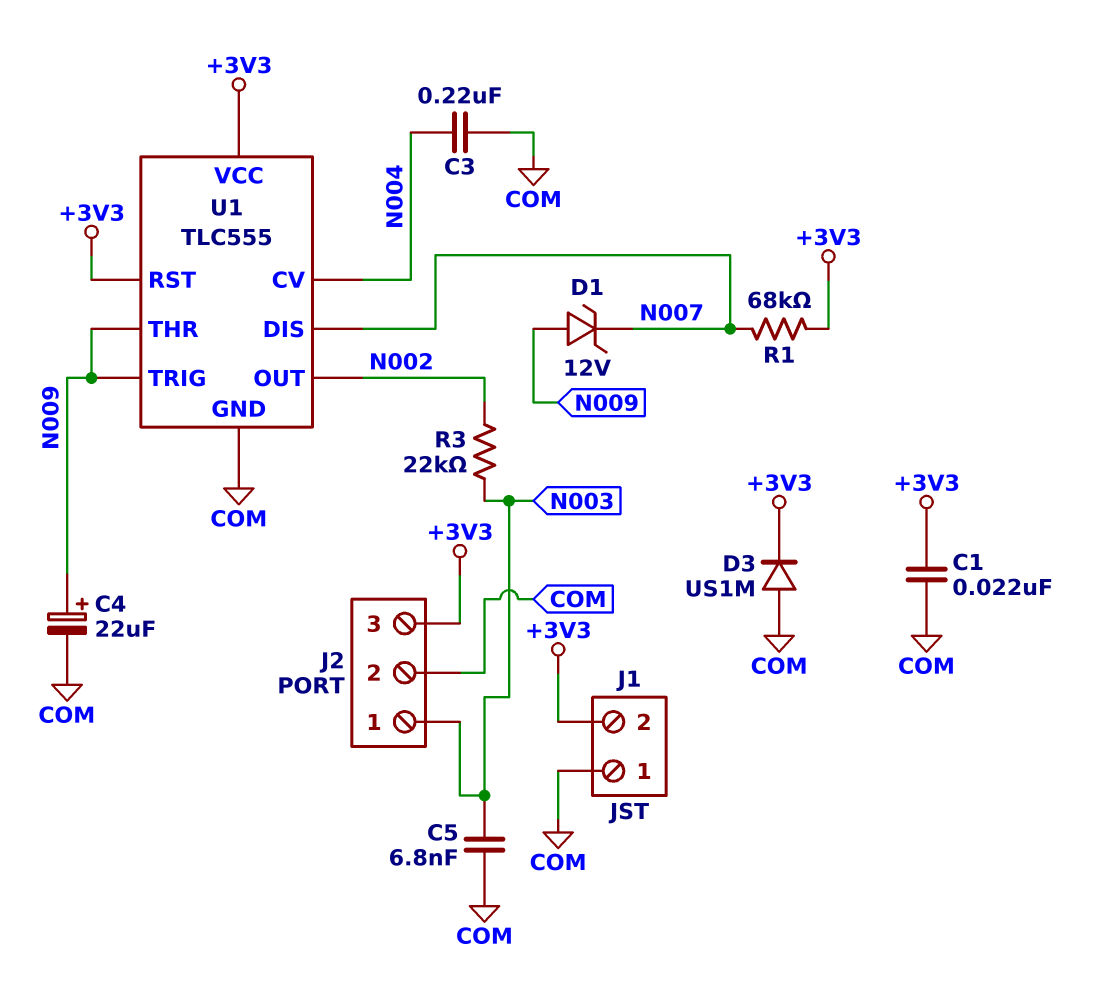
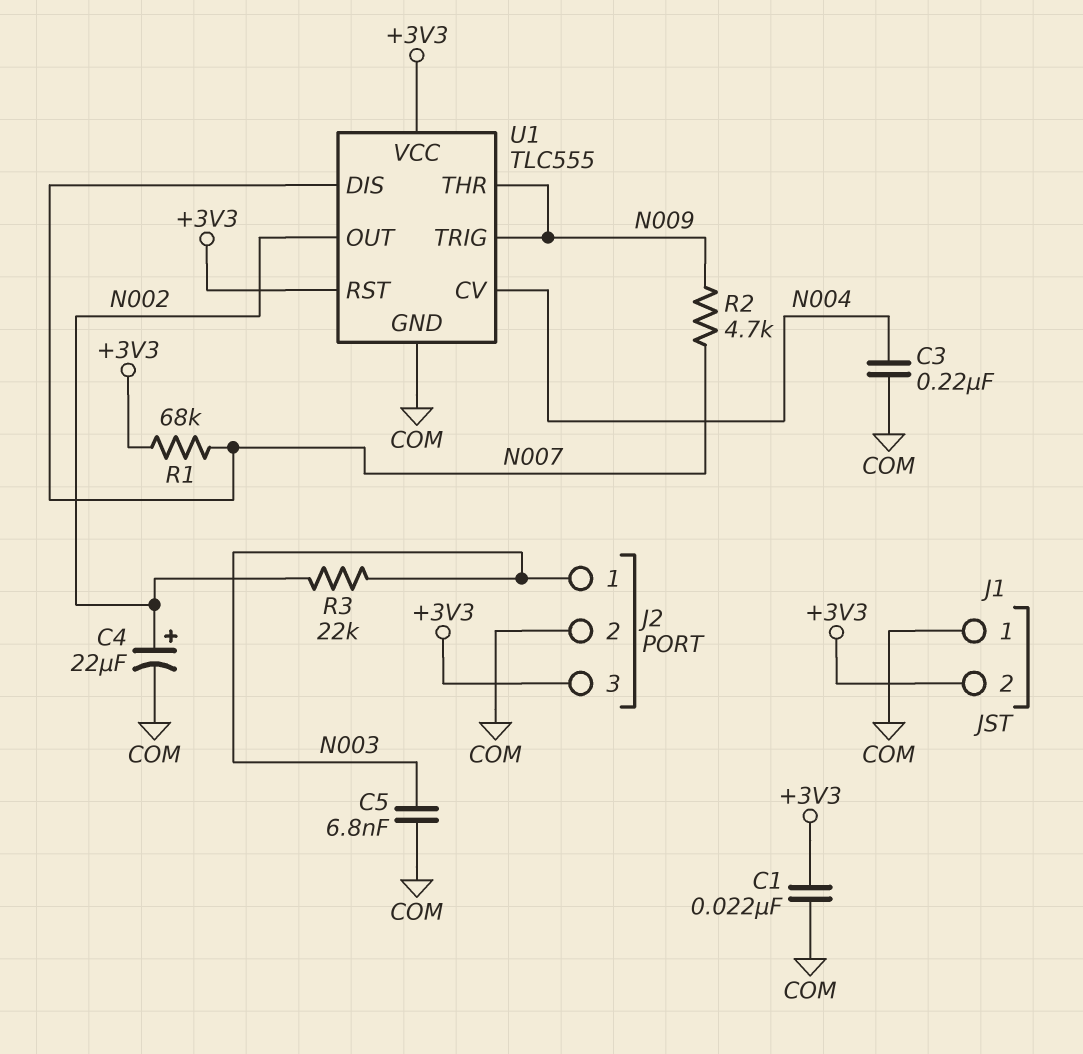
C4: 22uF (plus N009, minus COM) -> 22uF (plus N002, minus COM)
D1: zener 12V (A N009, K N007) -> none
D3: diode US1M (A COM, K +3V3) -> none
R2: none -> 4.7k (N007, N009)

